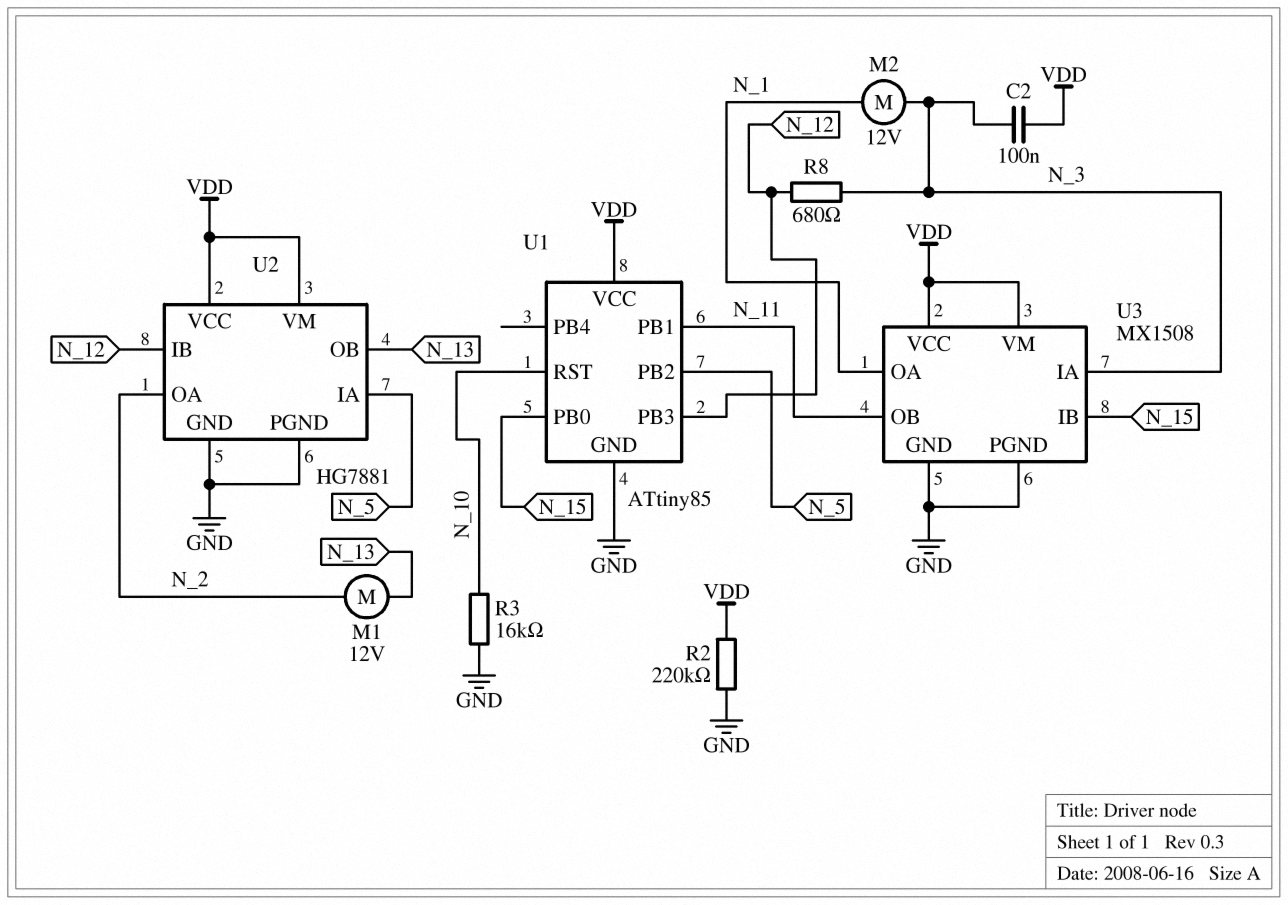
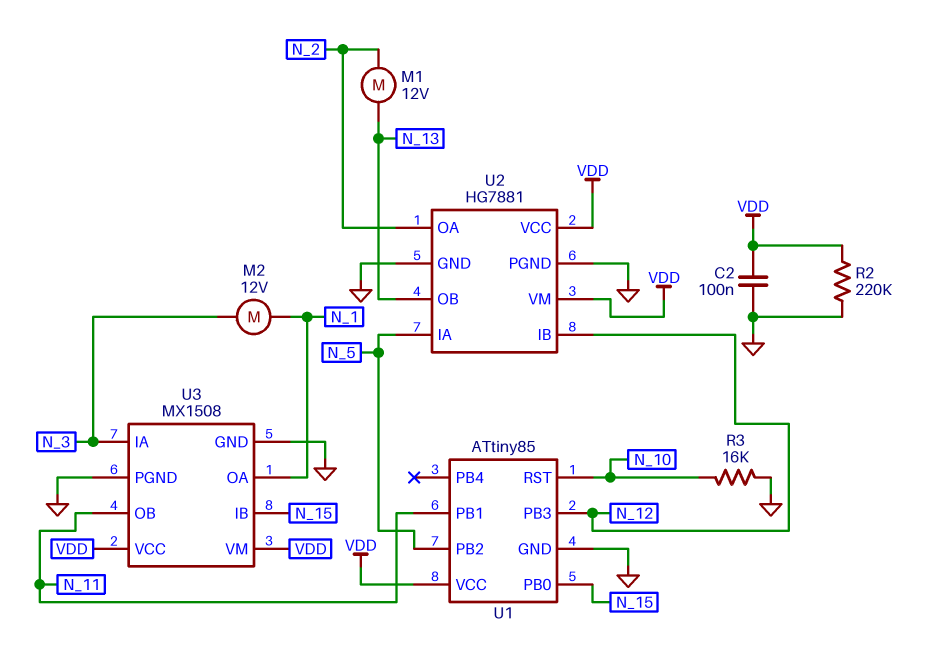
C2: 100nF (N_3, VDD) -> 100nF (GND, VDD)
R8: 680 (N_3, N_12) -> none

